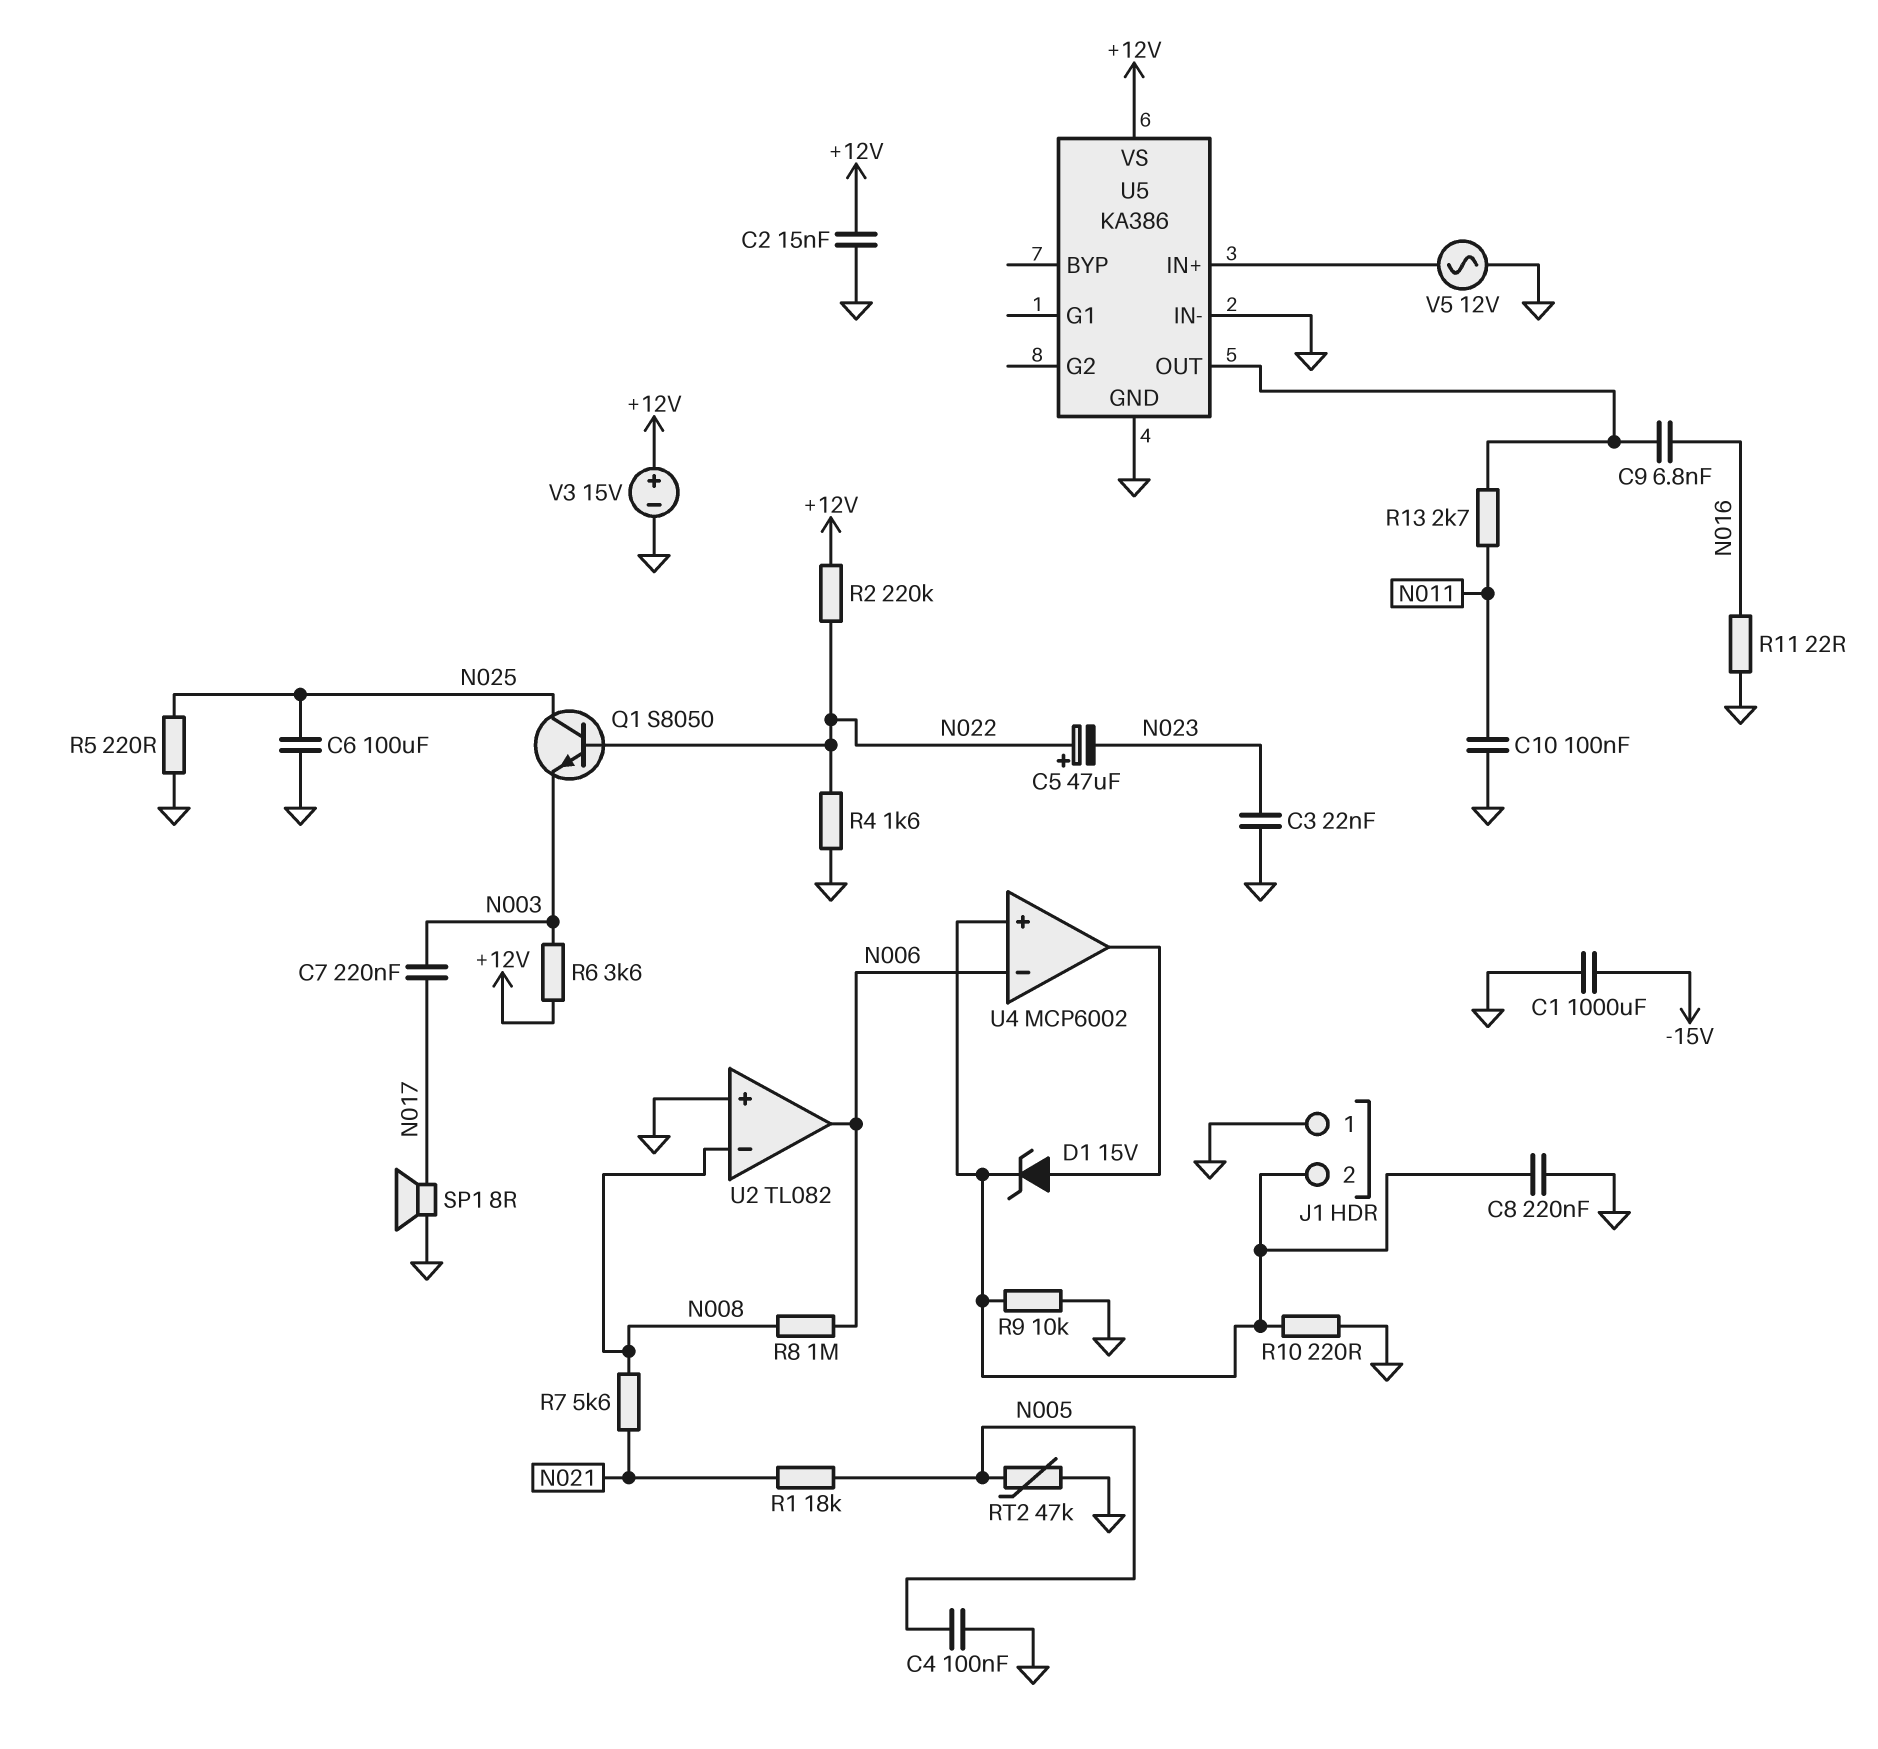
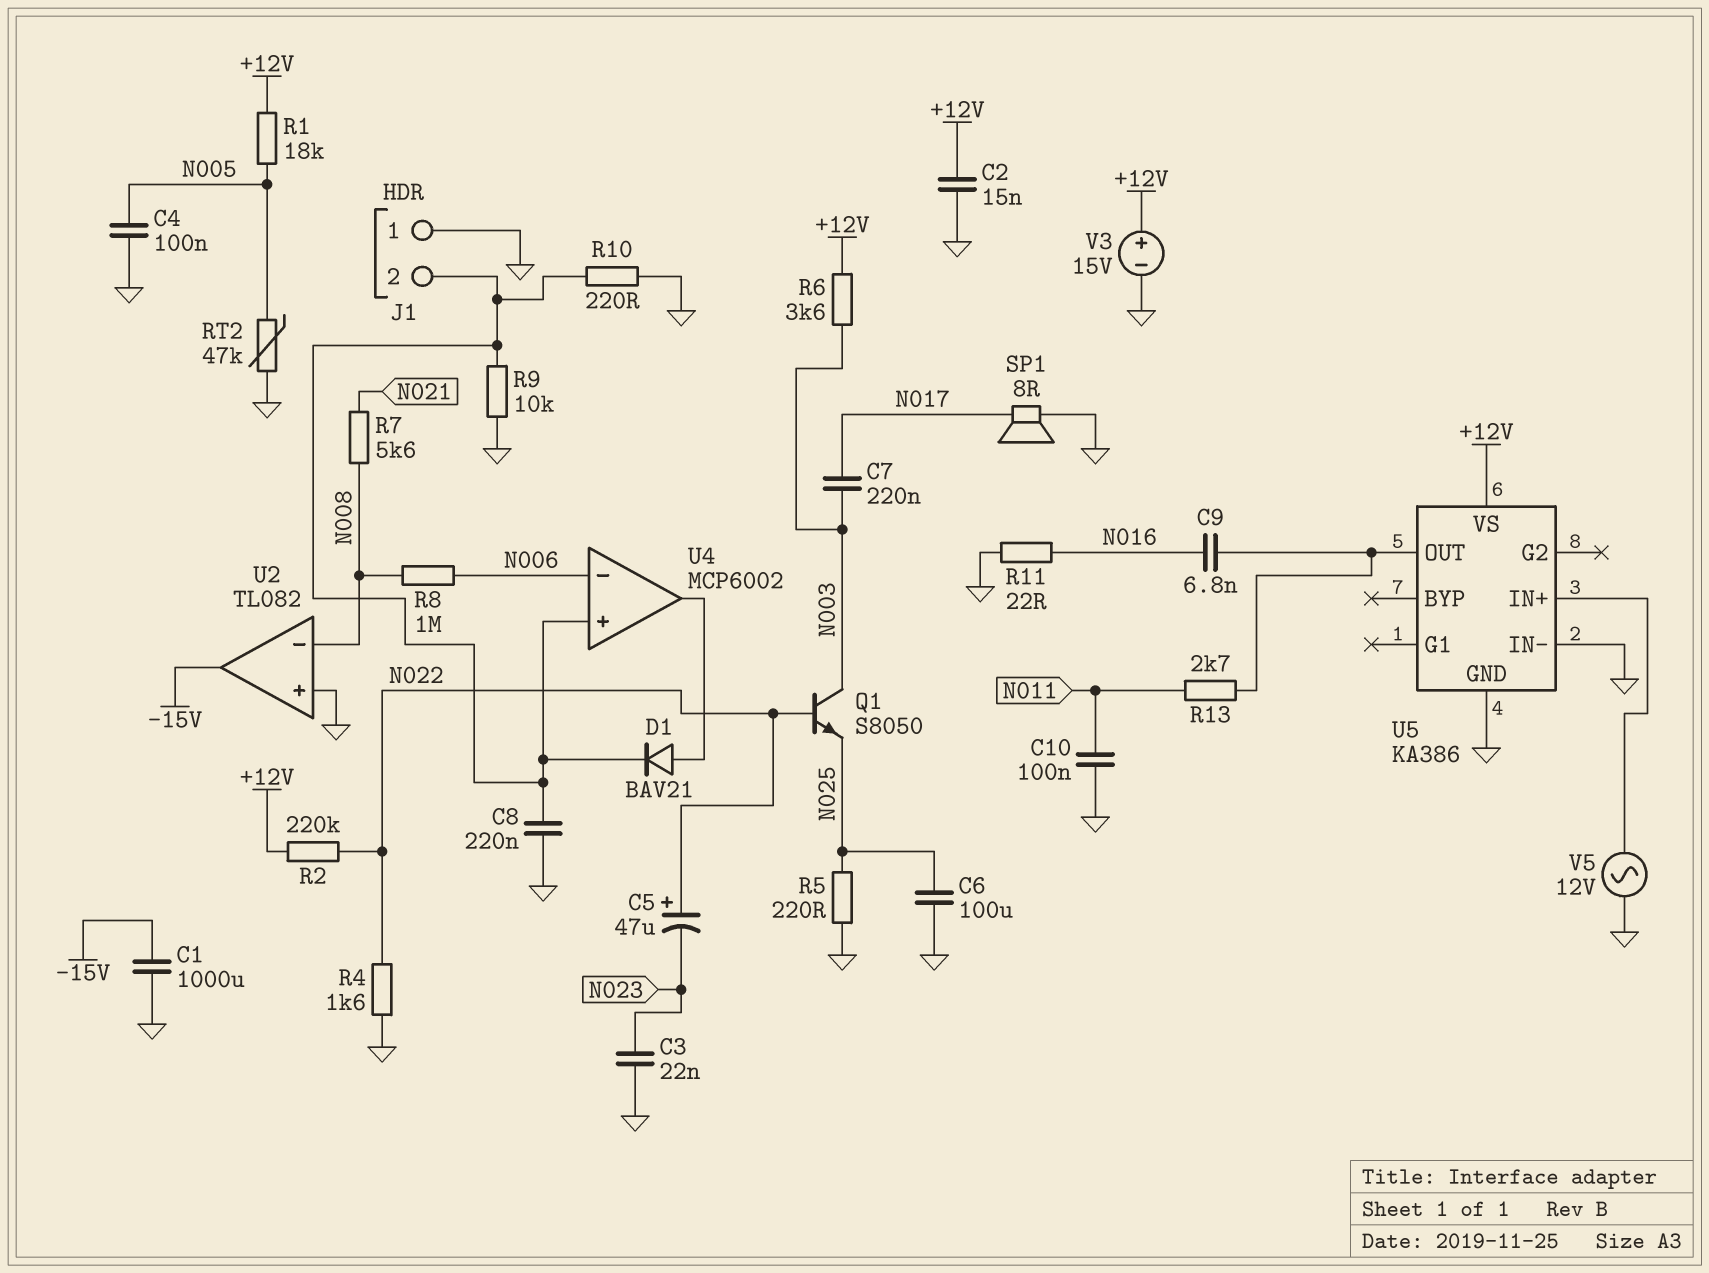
D1: zener 15V (A U4/out, K J1/2) -> diode BAV21 (A U4/out, K J1/2)
Q1: NPN S8050 (B N022, C N025, E N003) -> NPN S8050 (B N022, C N003, E N025)
R1: 18k (N005, N021) -> 18k (+12V, N005)
U2 pin out: N006 -> -15V

